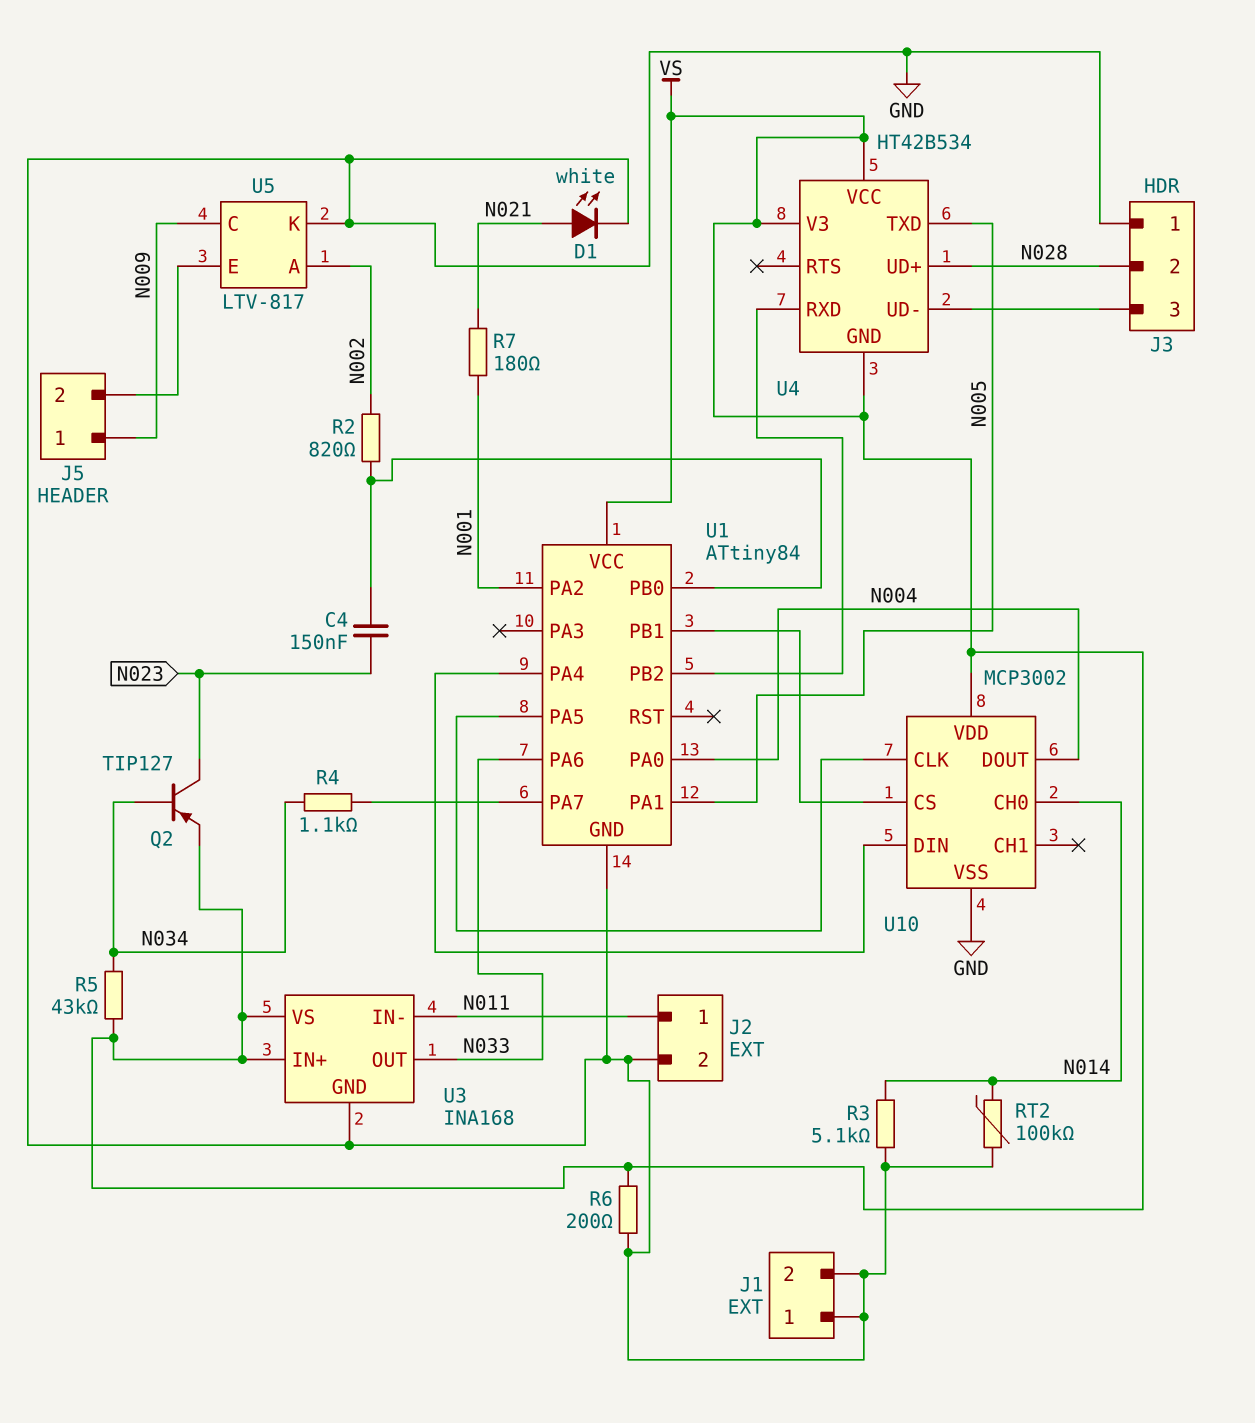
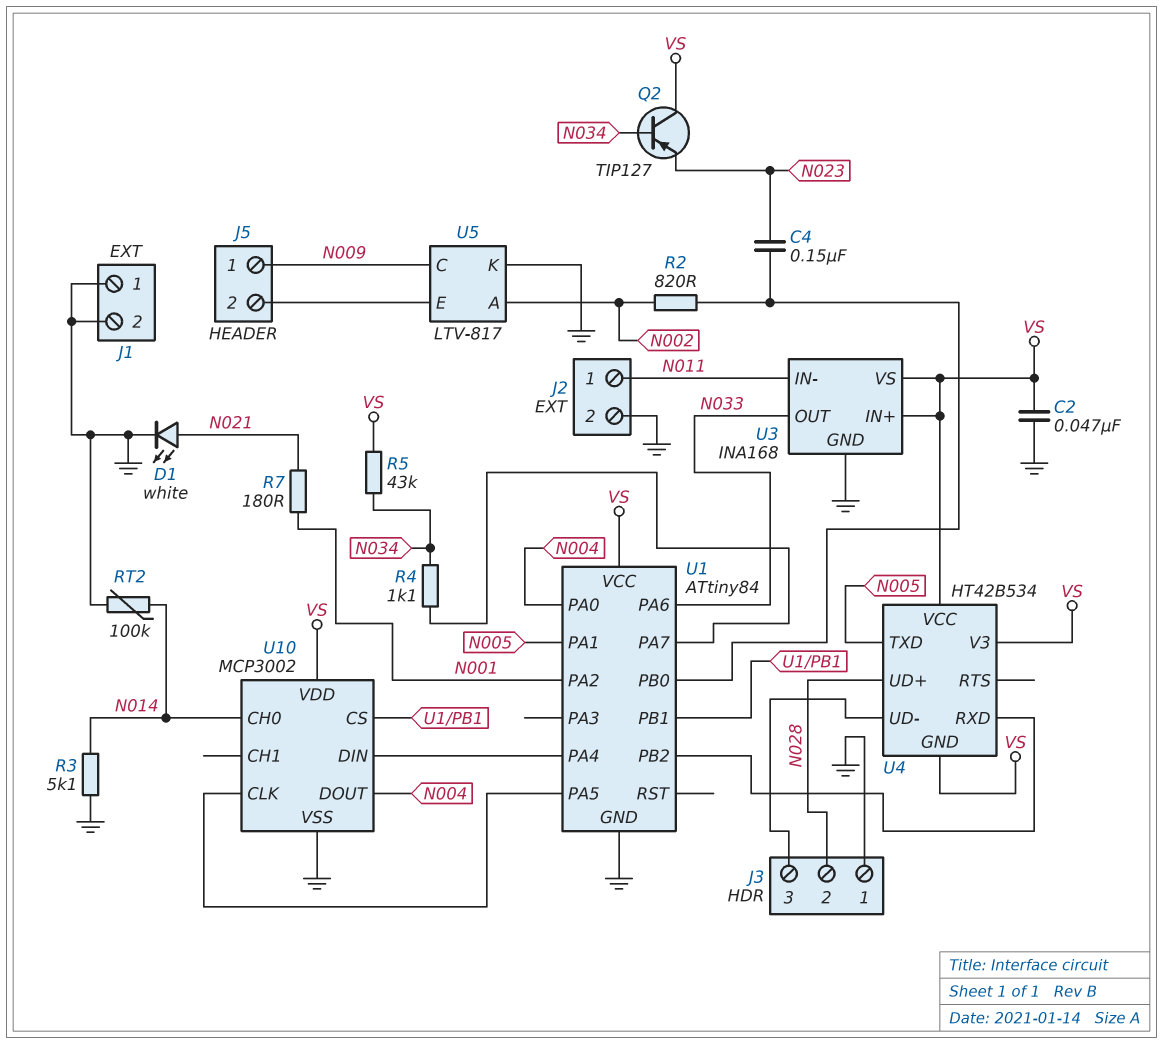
C2: none -> 47nF (GND, VS)
Q2: PNP TIP127 (B N034, C N023, E VS) -> PNP TIP127 (B N034, C VS, E N023)
R6: 200 (GND, VS) -> none

